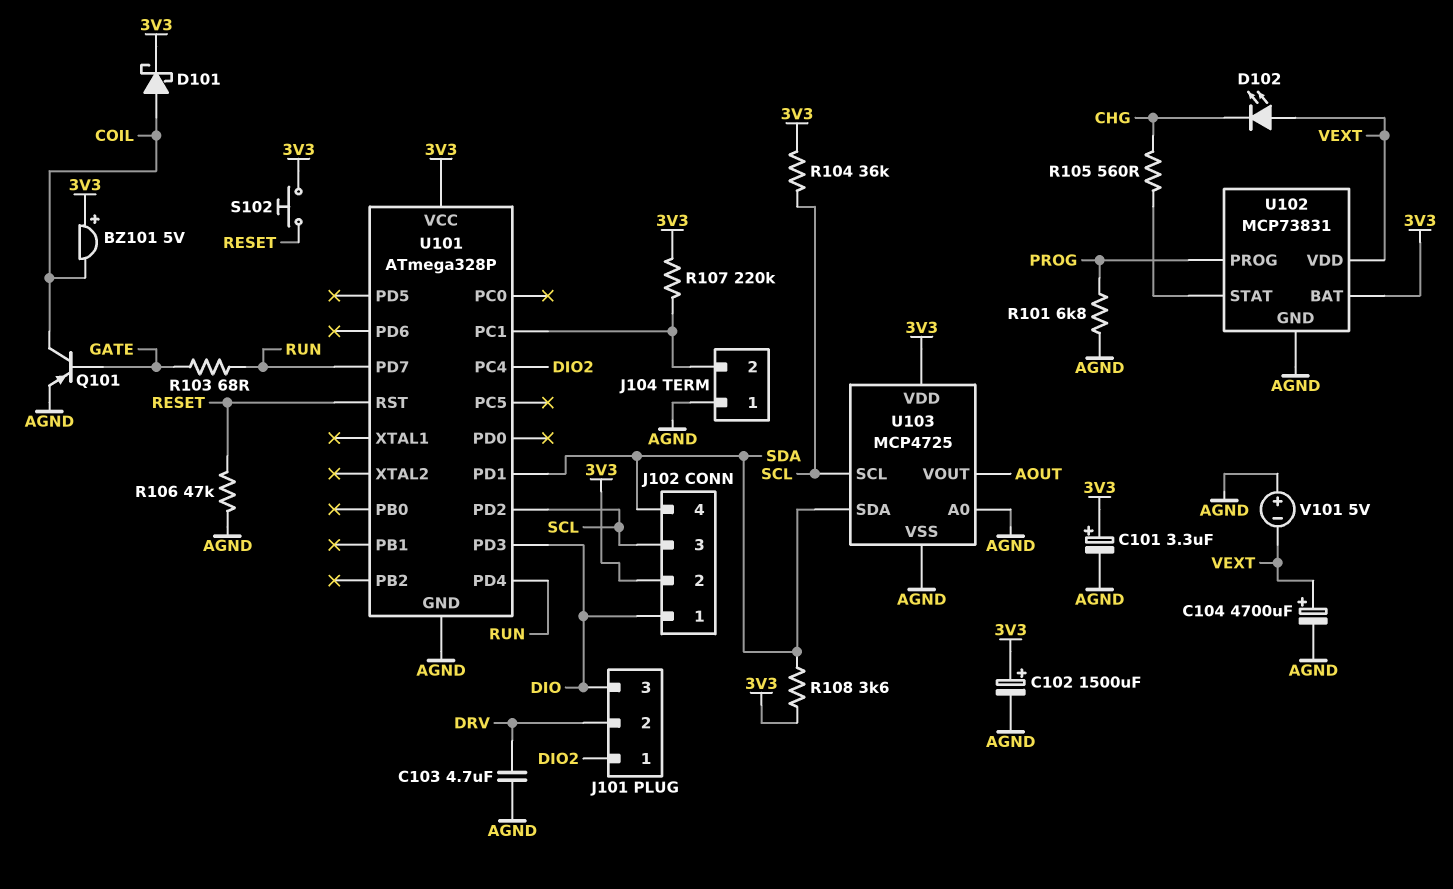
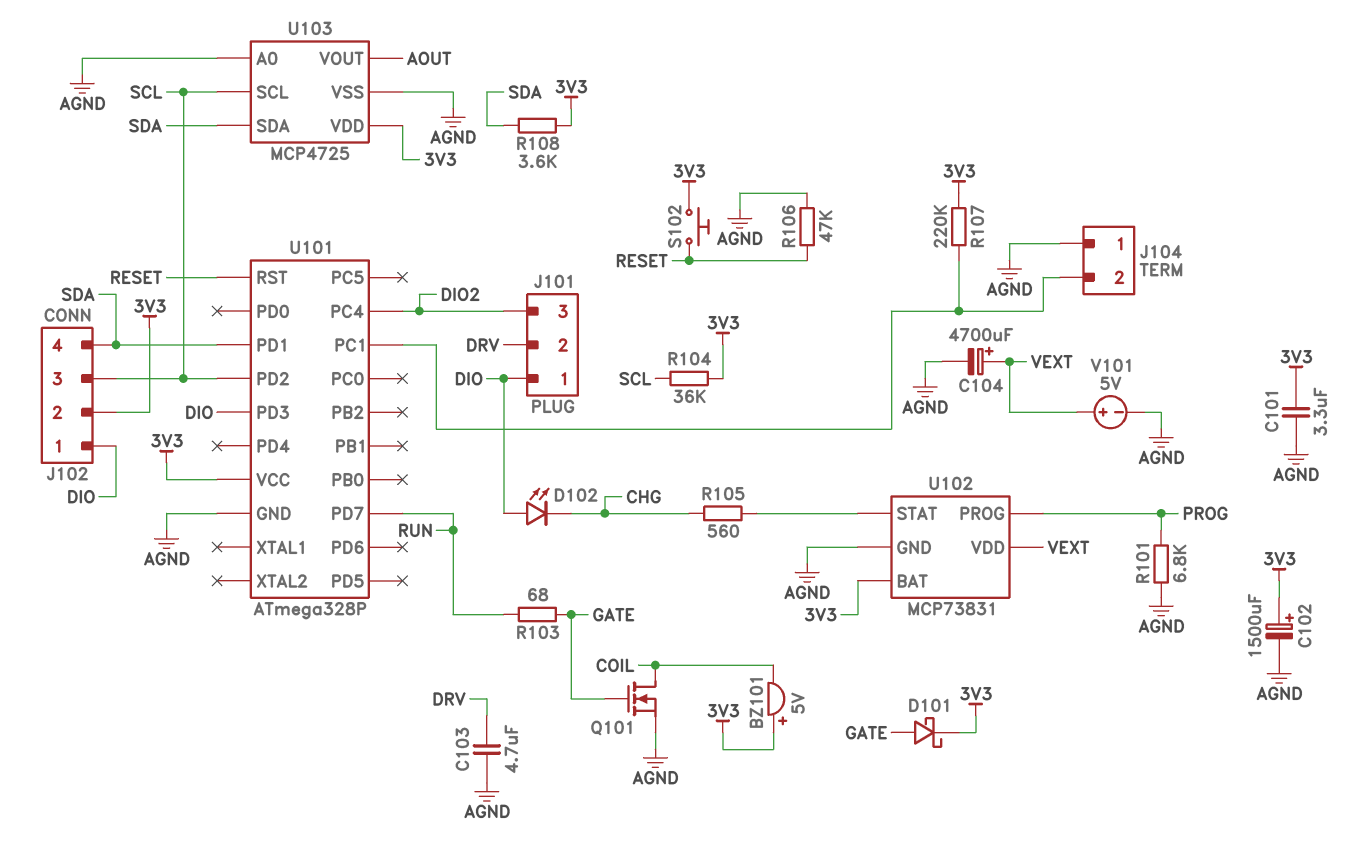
C101: 3.3uF (plus 3V3, minus AGND) -> 3.3uF (3V3, AGND)
D101: schottky (A COIL, K 3V3) -> schottky (A GATE, K 3V3)
D102: LED (A VEXT, K CHG) -> LED (A DIO, K CHG)
J101 pin 1: DIO2 -> DIO
J101 pin 3: DIO -> DIO2
Q101: PNP (B GATE, C COIL, E AGND) -> NMOS (G GATE, D COIL, S AGND)
U101 pin PD4: RUN -> none
V101: 5V (plus AGND, minus VEXT) -> 5V (plus VEXT, minus AGND)

